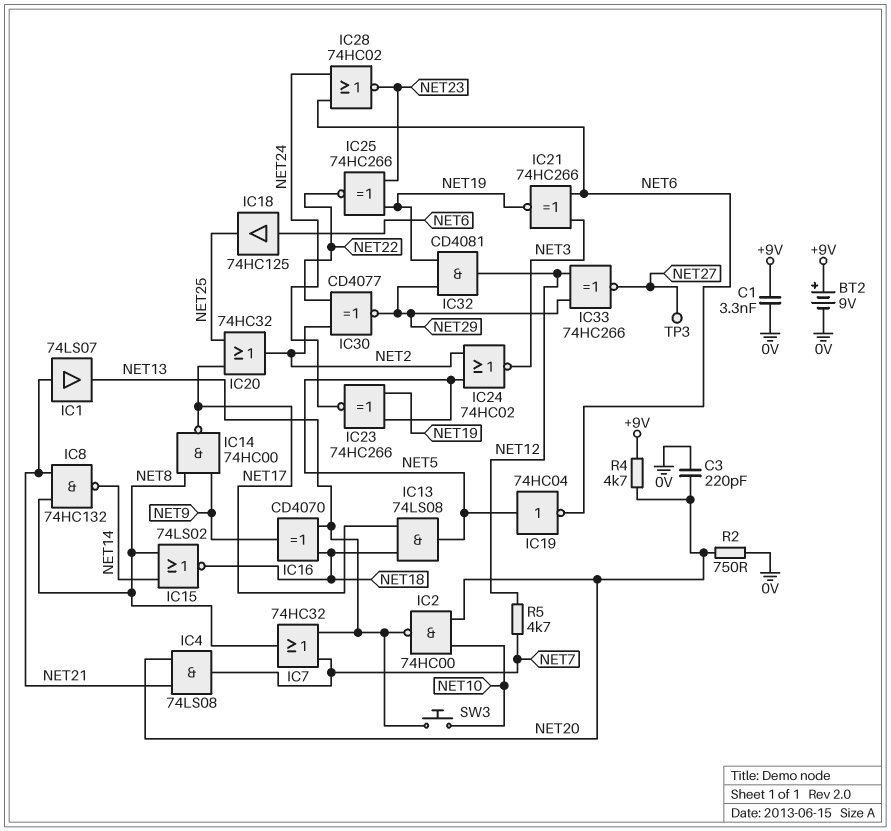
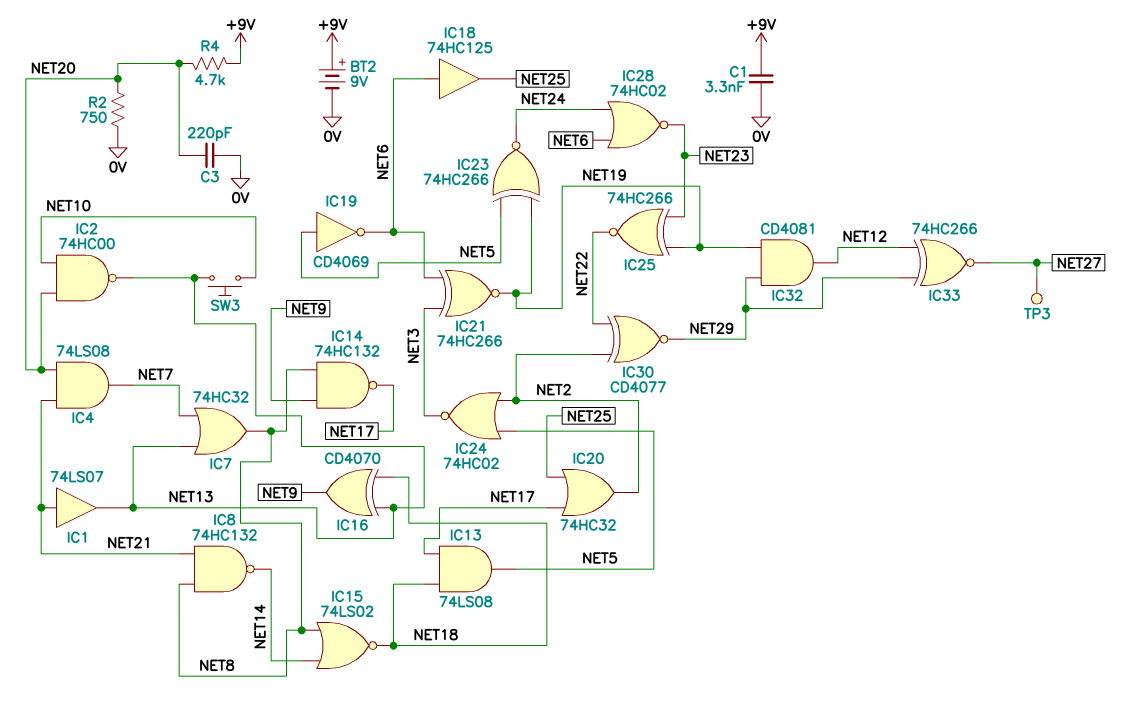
IC14: NAND 74HC00 (in NET8, in NET9, out NET17) -> NAND 74HC132 (in NET8, in NET9, out NET17)
IC19: NOT 74HC04 (in NET5, out NET6) -> NOT CD4069 (in NET5, out NET6)
R5: 4.7k (NET7, NET12) -> none

